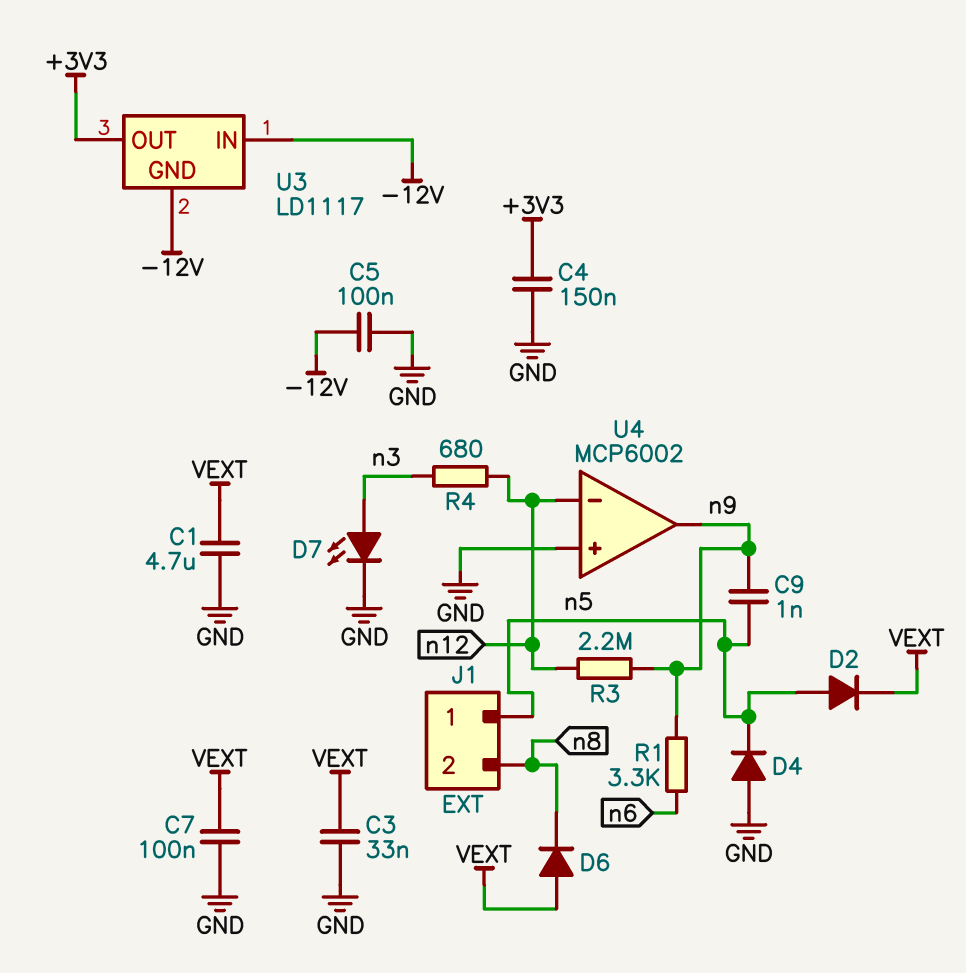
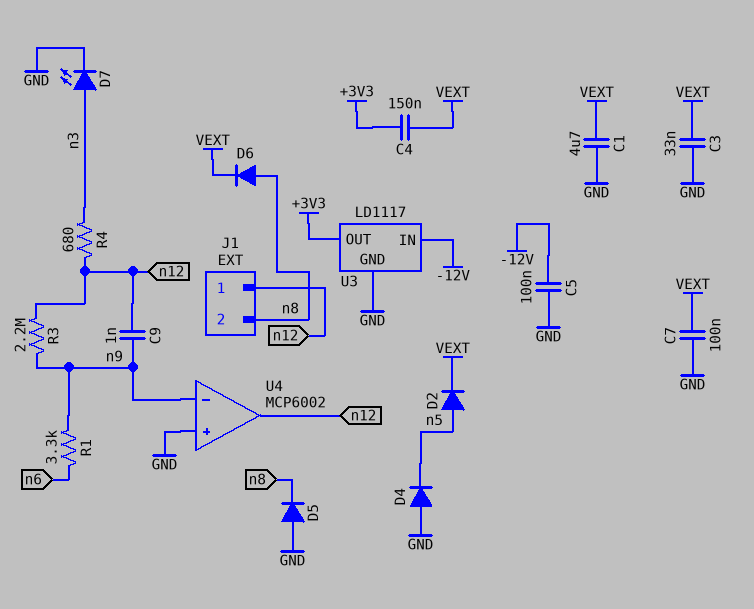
C4: 150nF (+3V3, GND) -> 150nF (+3V3, VEXT)
C9: 1nF (n5, n9) -> 1nF (n9, n12)
D5: none -> diode (A GND, K n8)
D6: diode (A VEXT, K n8) -> diode (A n8, K VEXT)
J1 pin 1: n5 -> n12
U3 pin GND: -12V -> GND
U4 pin in-: n12 -> n9
U4 pin out: n9 -> n12

